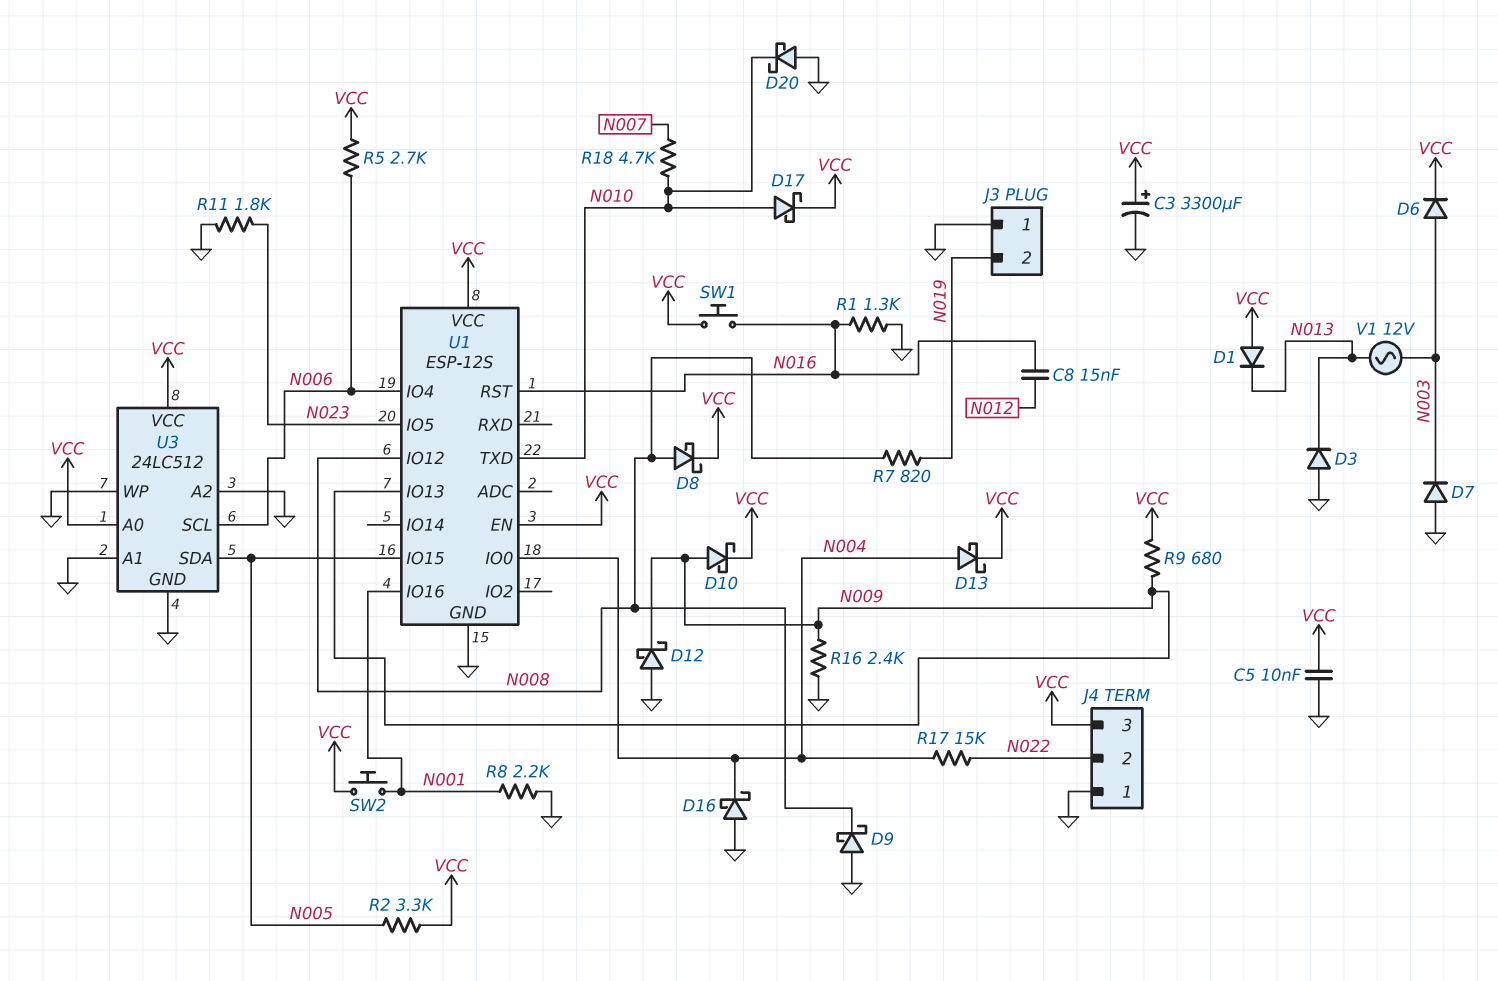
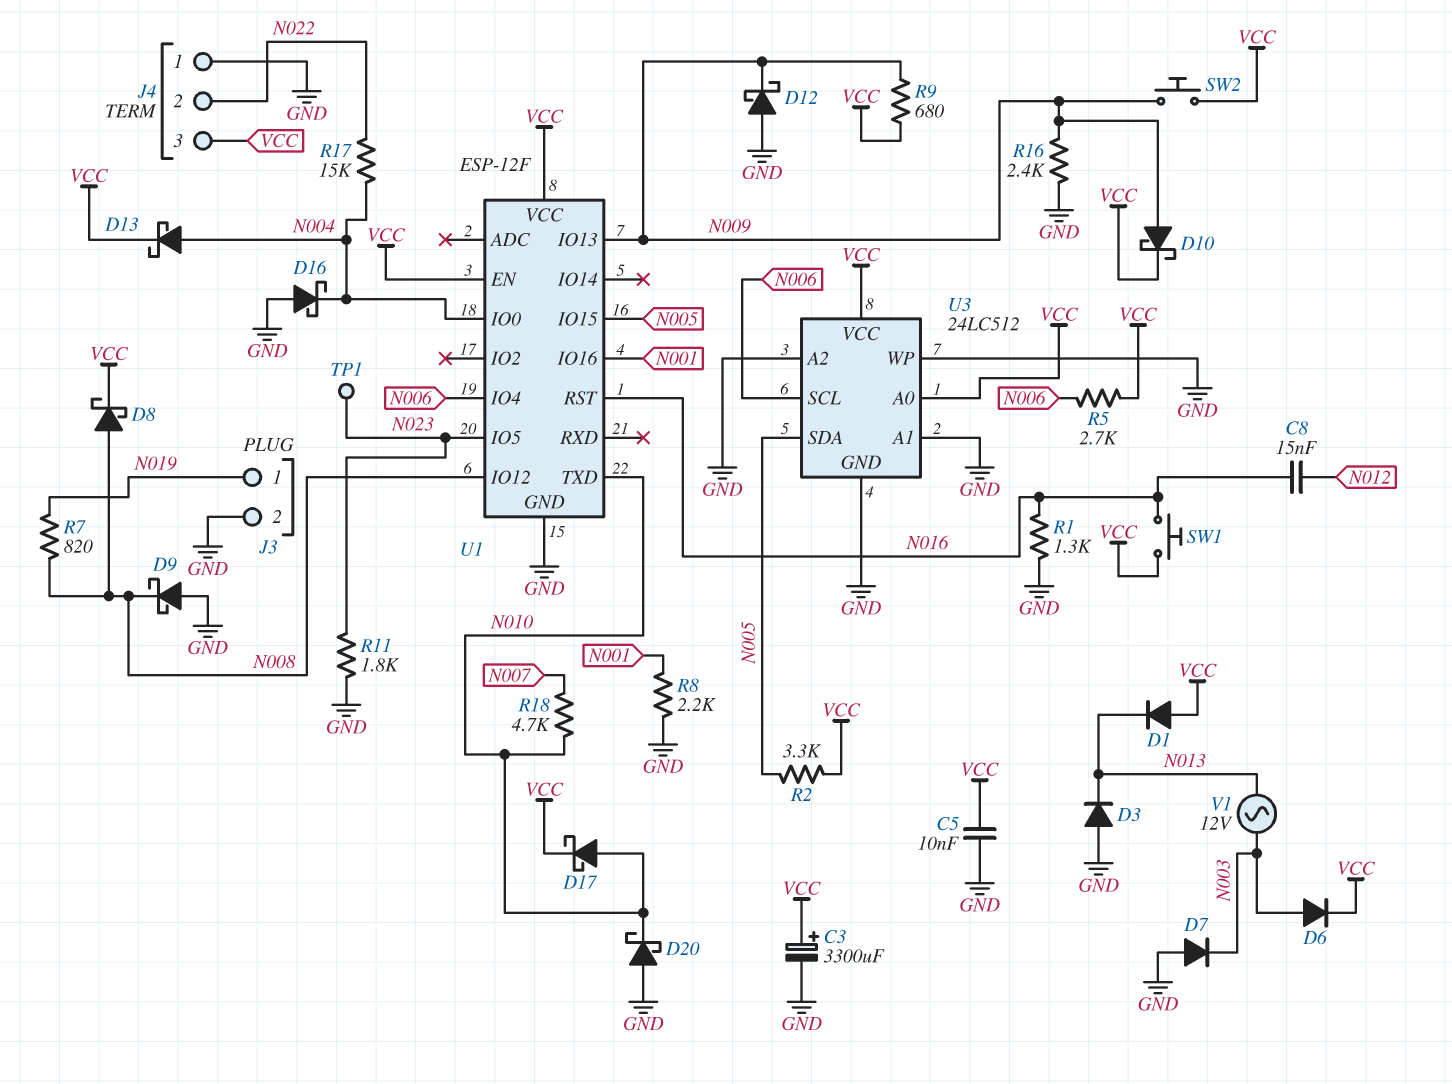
J3 pin 1: GND -> N019
J3 pin 2: N019 -> GND
SW2: button (N001, VCC) -> button (N009, VCC)
TP1: none -> test point (N023)
U1: ESP-12S -> ESP-12F

